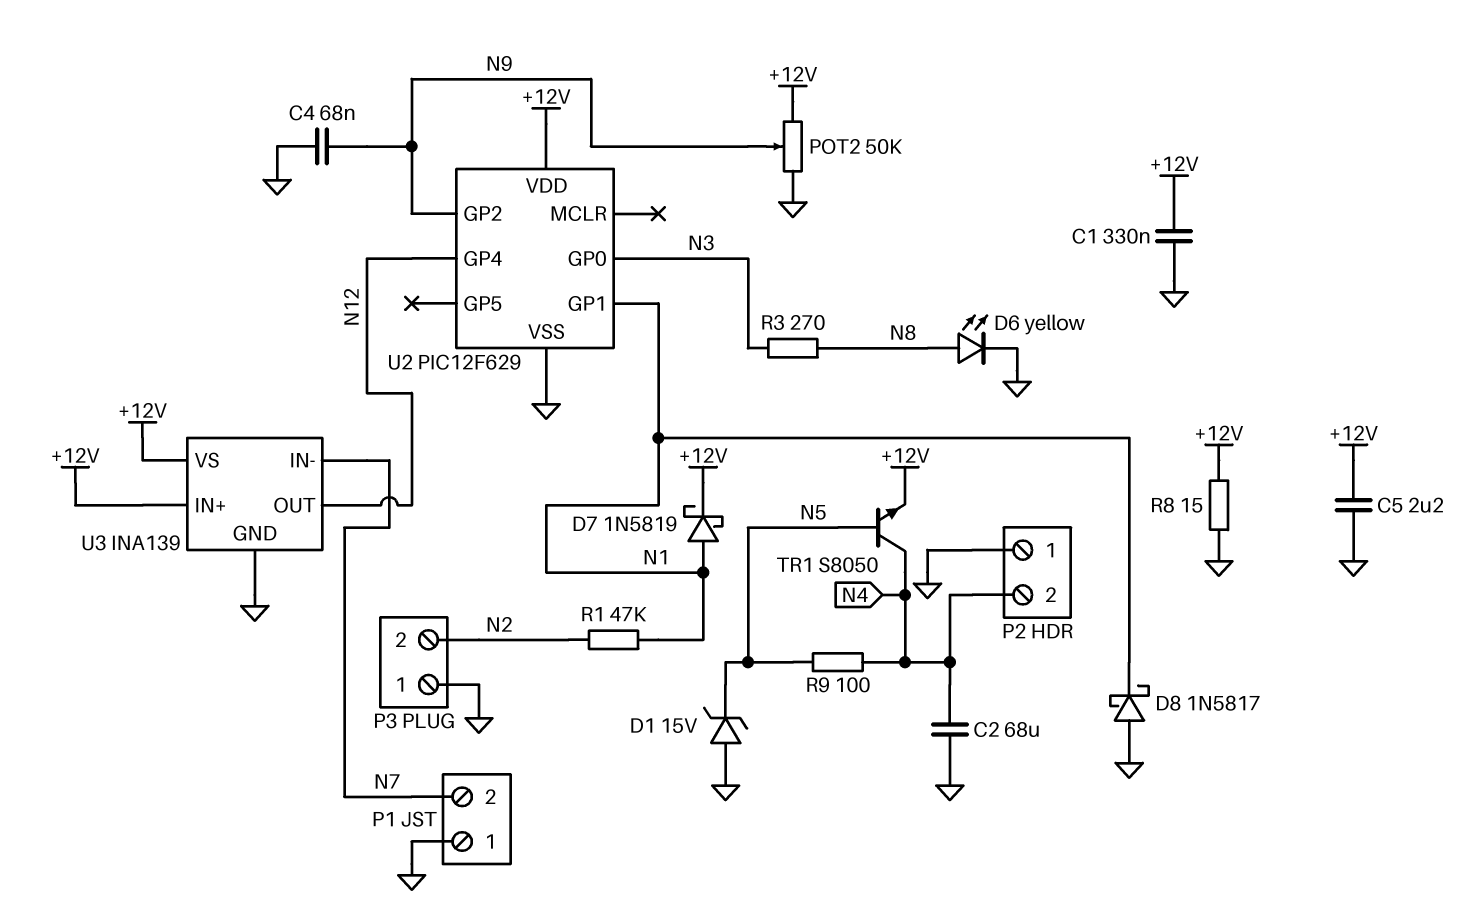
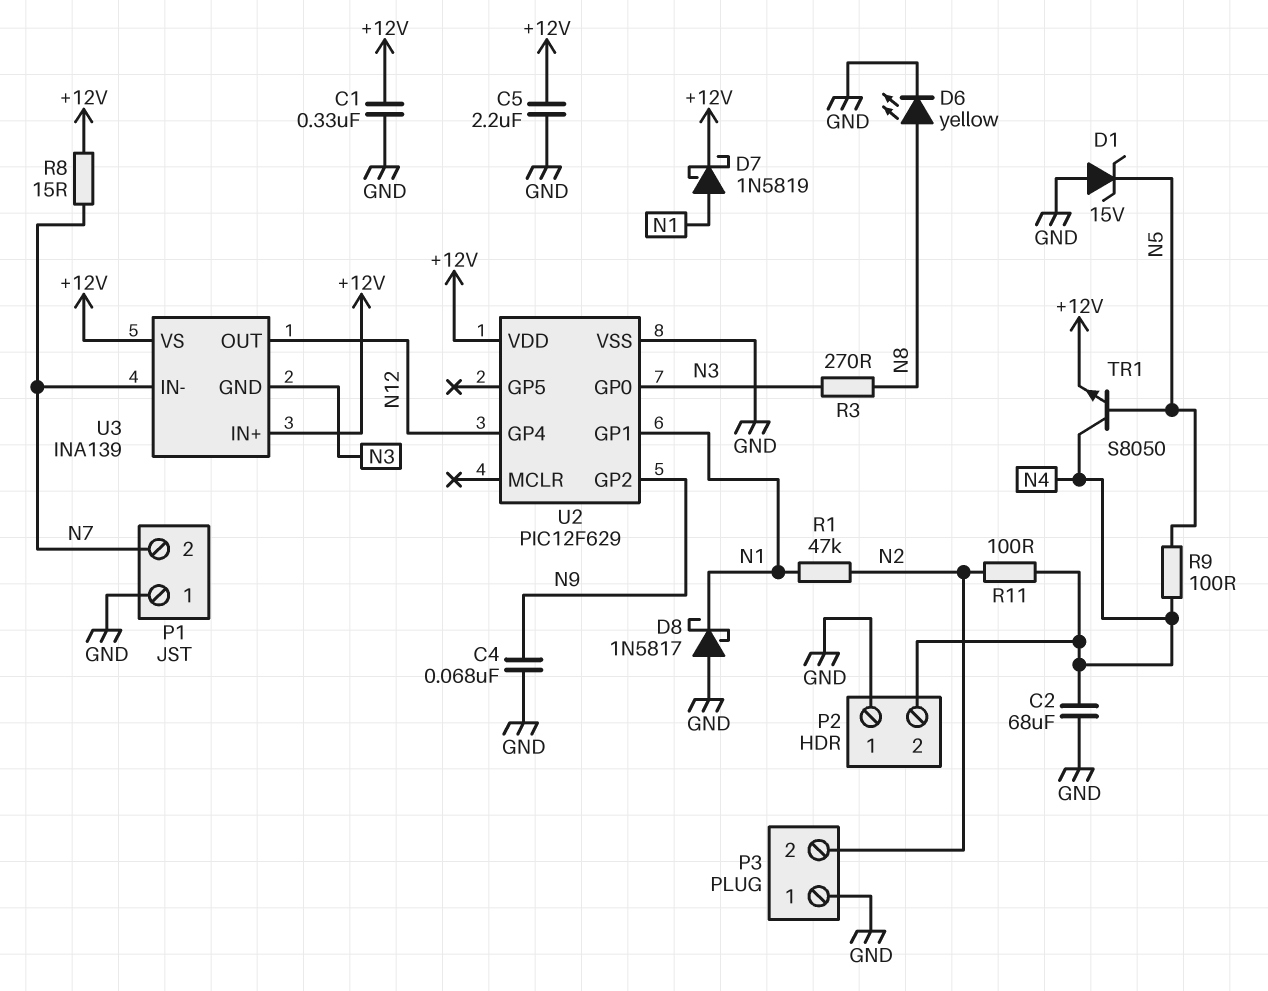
POT2: 50k (+12V, GND, wiper N9) -> none
R8: 15 (+12V, GND) -> 15 (+12V, N7)
R11: none -> 100 (N2, N4)
U3 pin GND: GND -> N3

